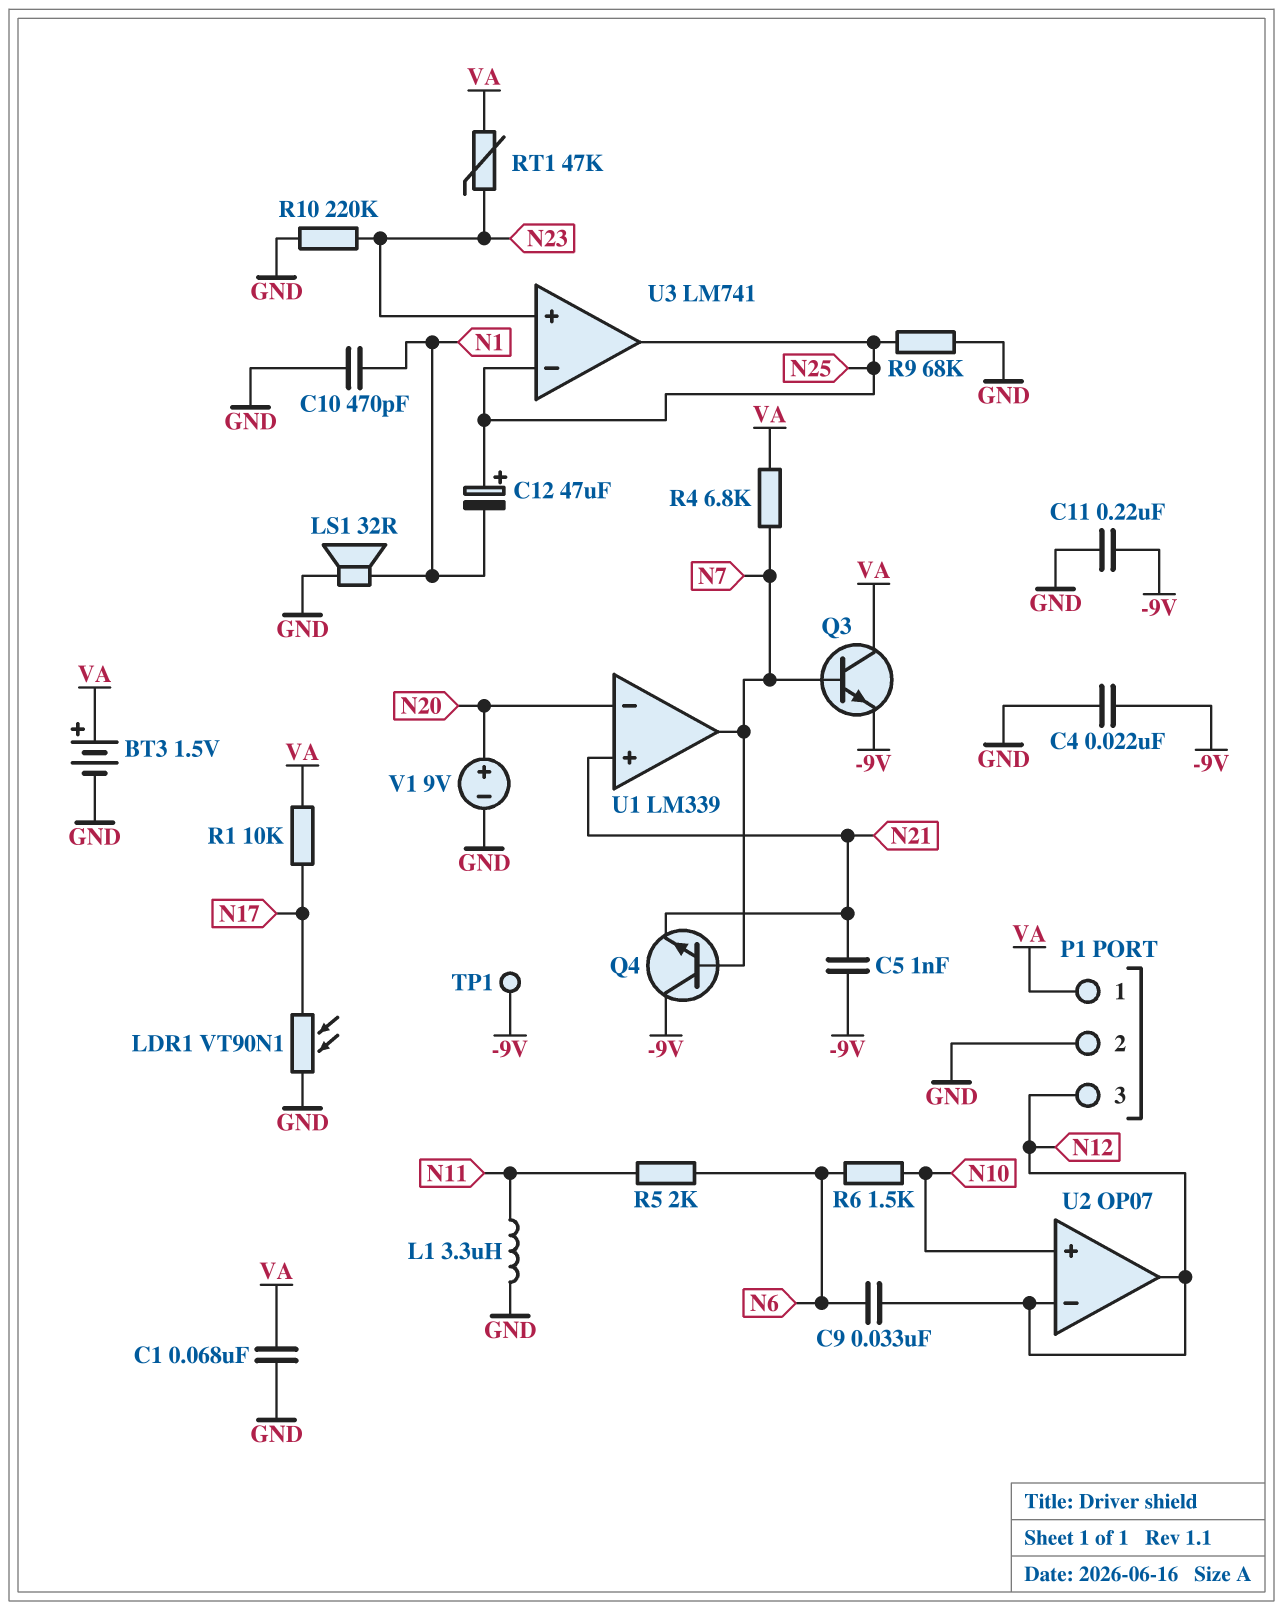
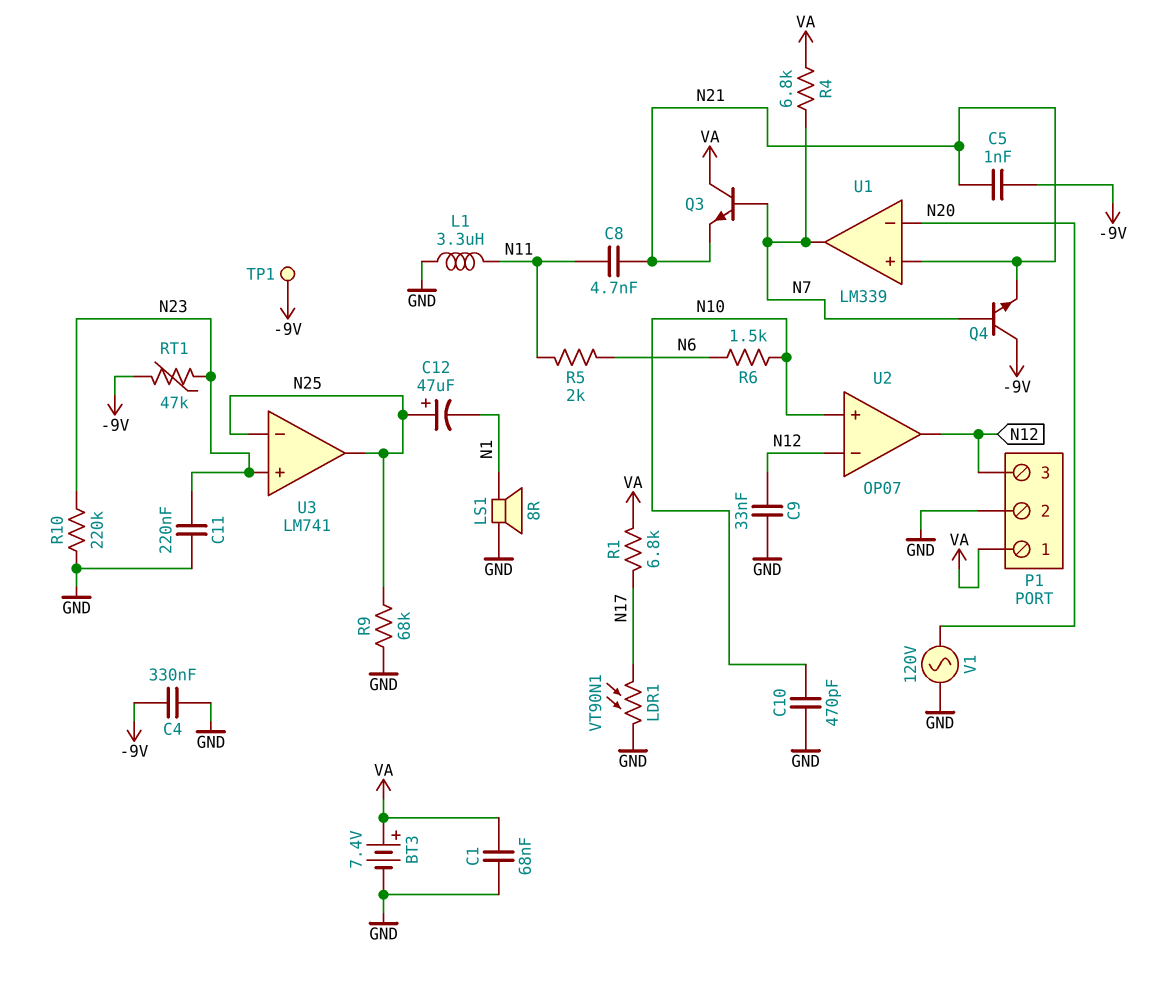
BT3: 1.5V (plus VA, minus GND) -> 7.4V (plus VA, minus GND)
C4: 22nF (-9V, GND) -> 330nF (-9V, GND)
C8: none -> 4.7nF (N11, N21)
C9: 33nF (N6, N12) -> 33nF (GND, N12)
C10: 470pF (GND, N1) -> 470pF (GND, N10)
C11: 220nF (-9V, GND) -> 220nF (GND, N23)
LS1: speaker 32R (GND, N1) -> speaker 8R (GND, N1)
Q3: NPN (B N7, C VA, E -9V) -> NPN (B N7, C VA, E N21)
R1: 10k (N17, VA) -> 6.8k (N17, VA)
RT1: 47k (N23, VA) -> 47k (-9V, N23)
V1: 9V (plus N20, minus GND) -> AC 120V (GND, N20)

